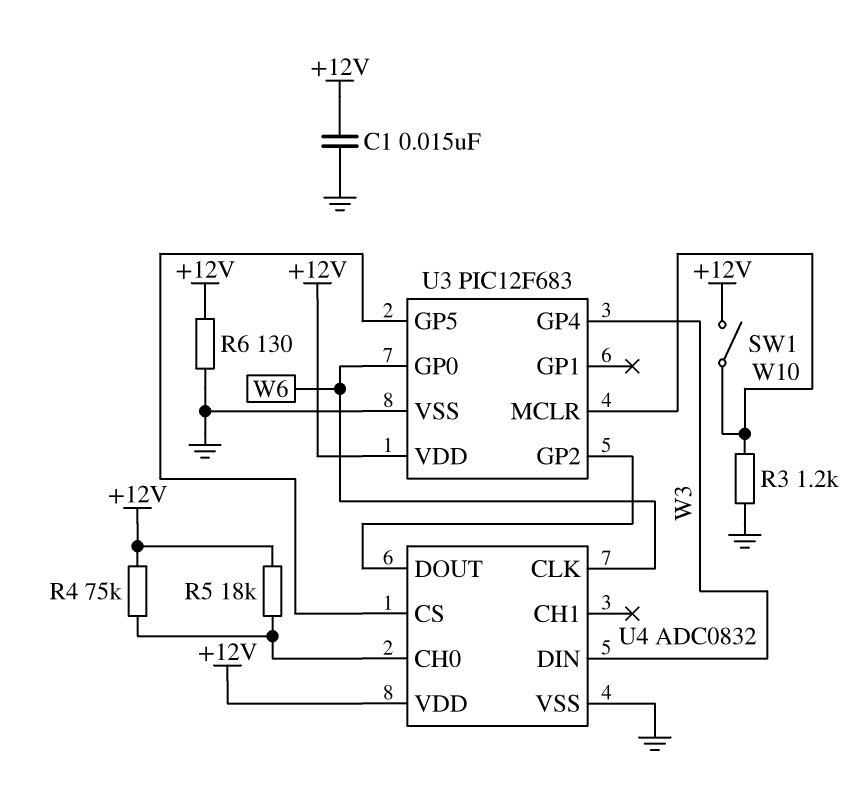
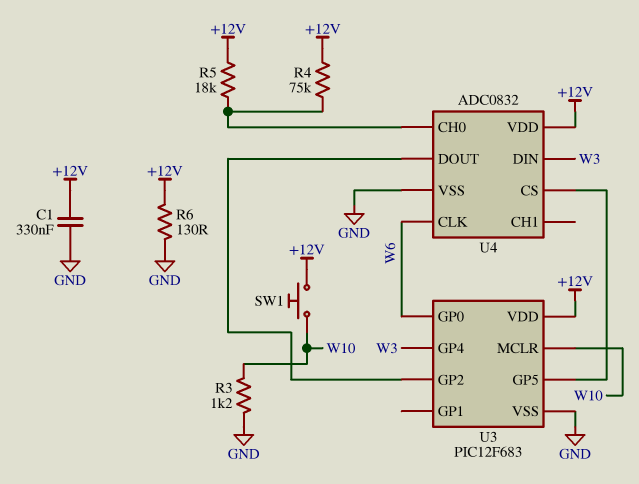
C1: 15nF (+12V, GND) -> 330nF (+12V, GND)
SW1: switch (+12V, W10) -> button (+12V, W10)

